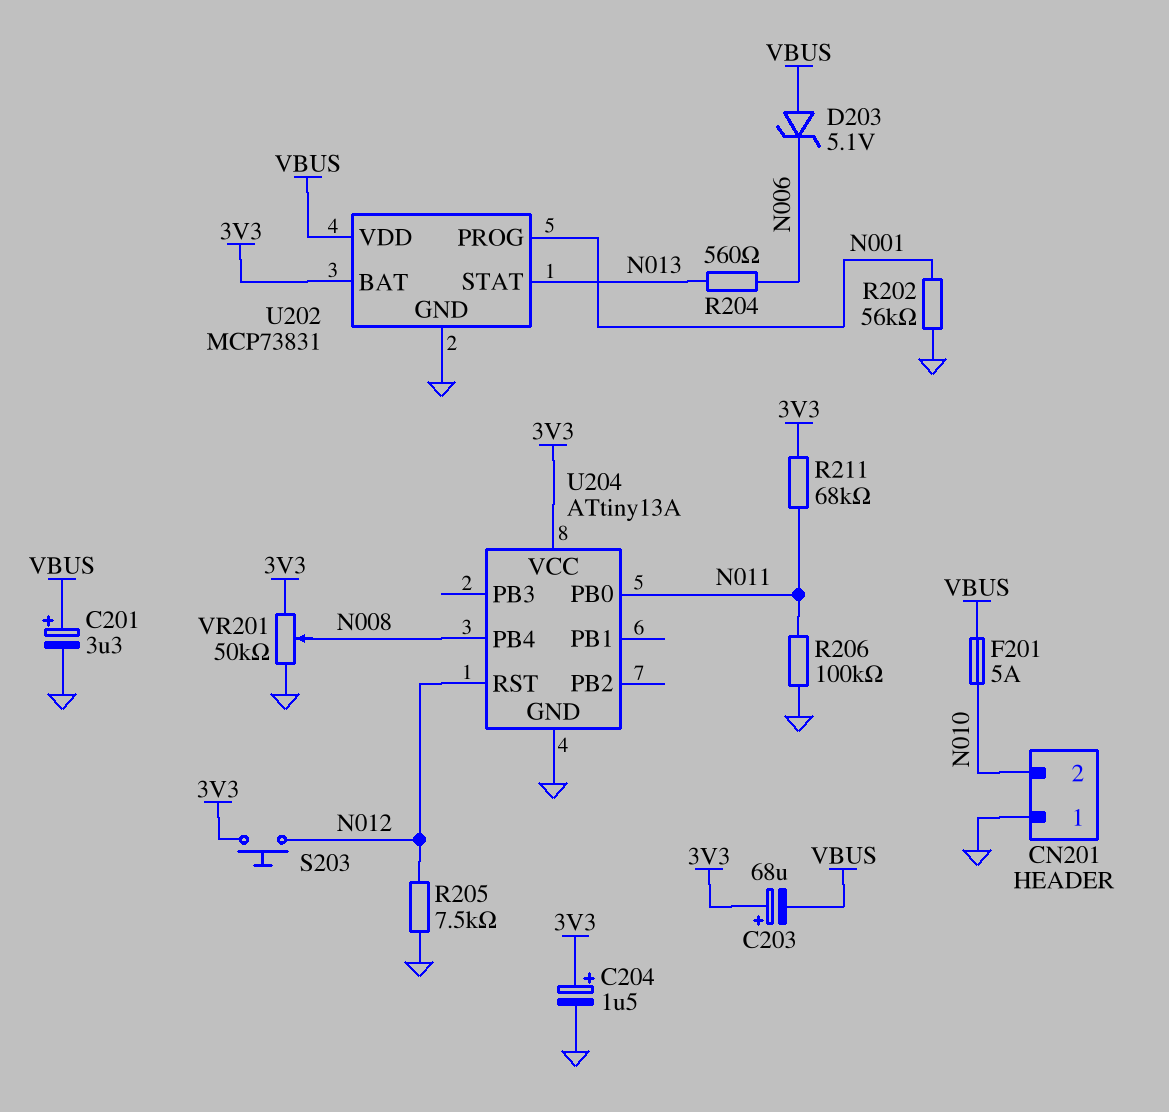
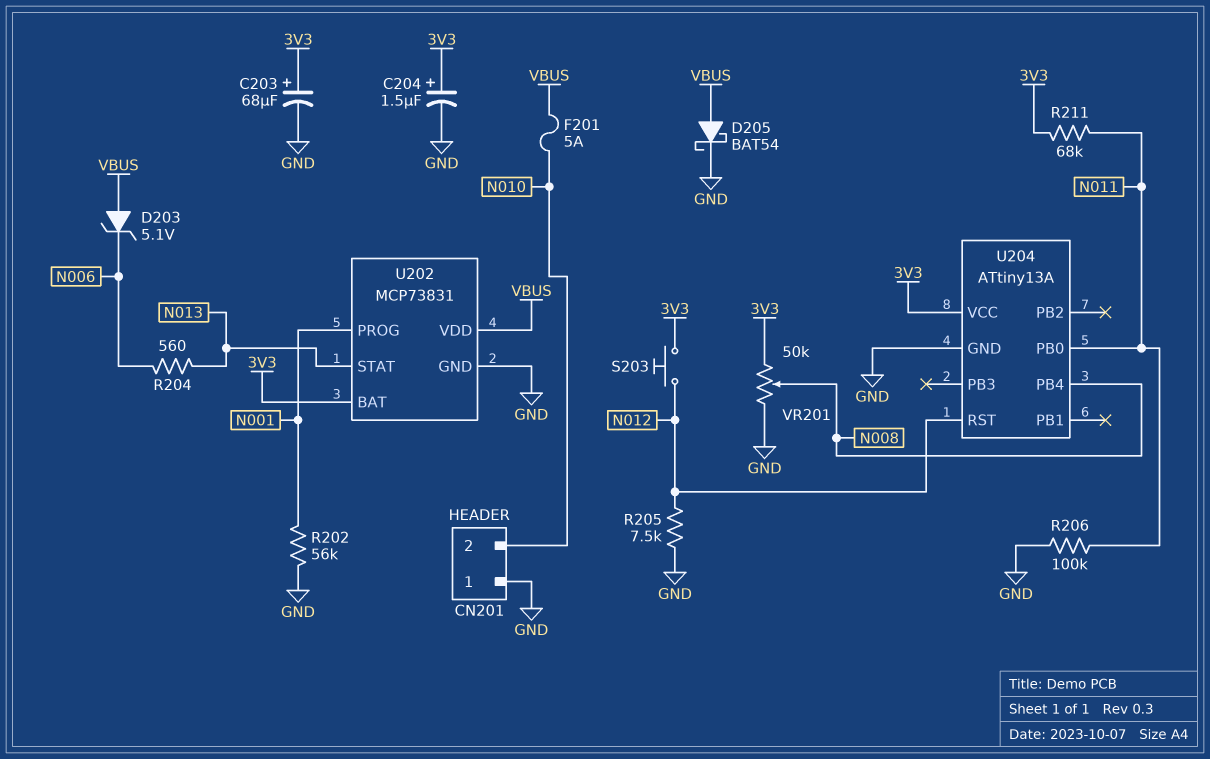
C201: 3.3uF (plus VBUS, minus GND) -> none
C203: 68uF (plus 3V3, minus VBUS) -> 68uF (plus 3V3, minus GND)
D205: none -> schottky BAT54 (A VBUS, K GND)

